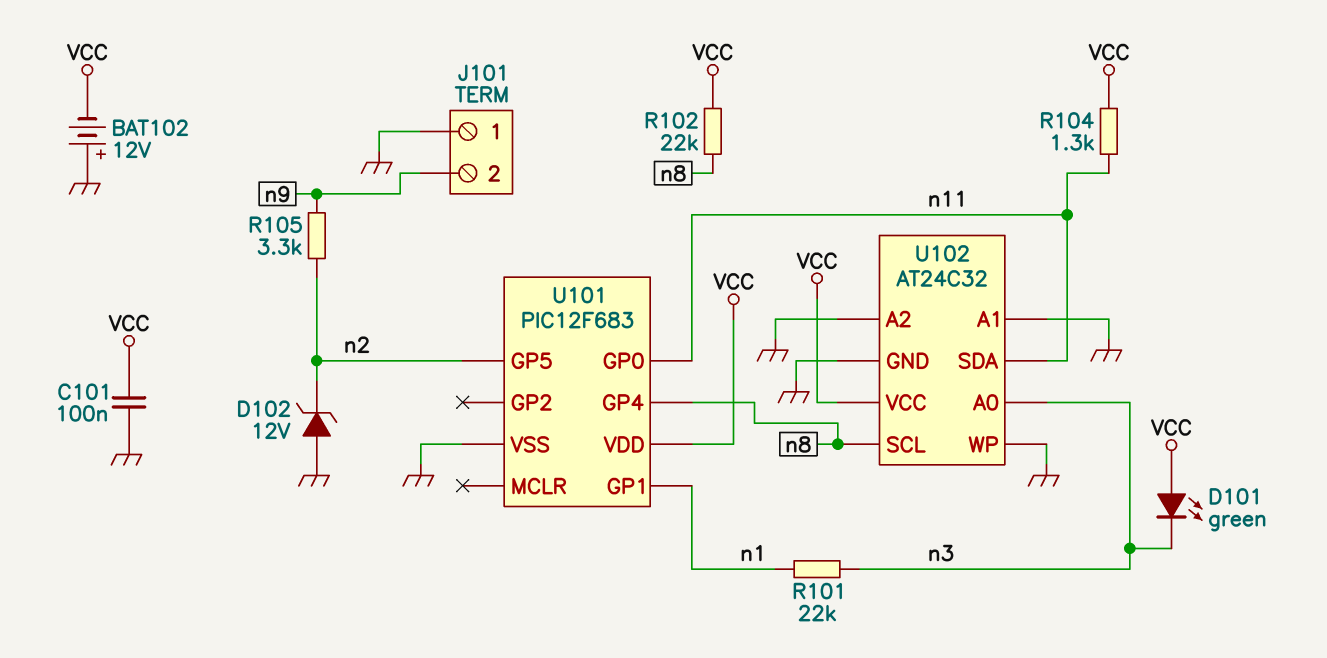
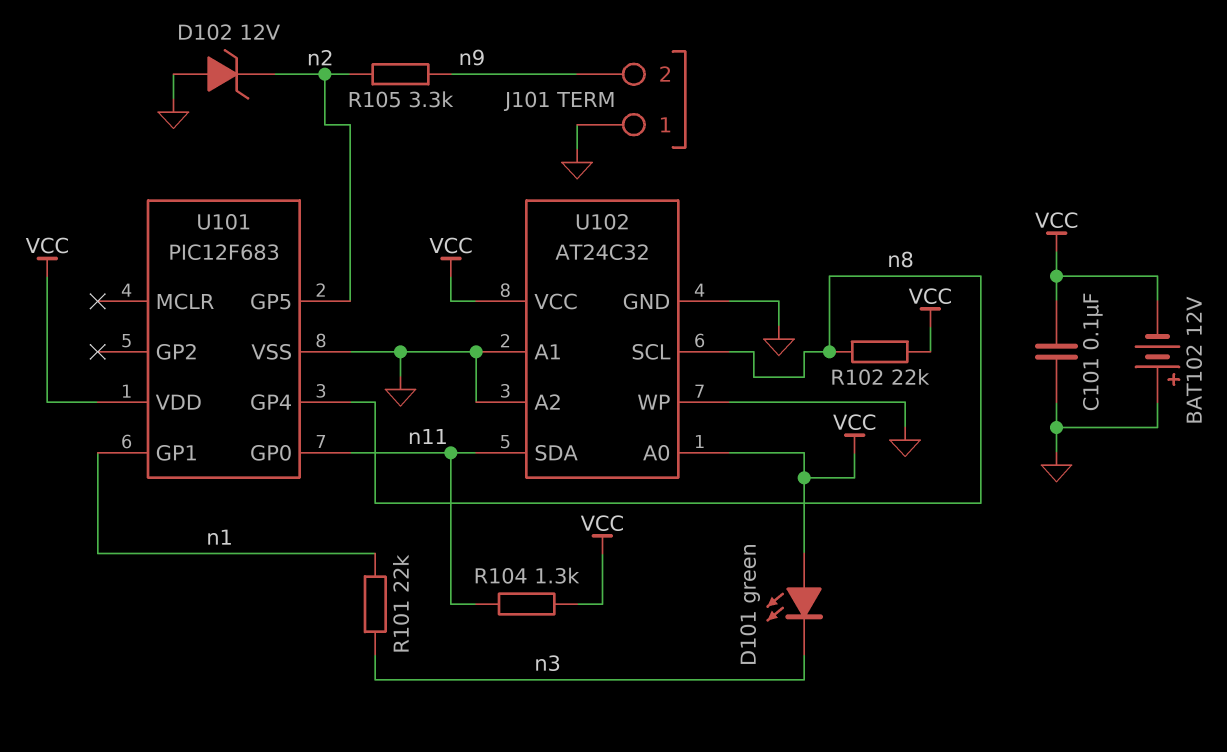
U102 pin A0: n3 -> VCC

